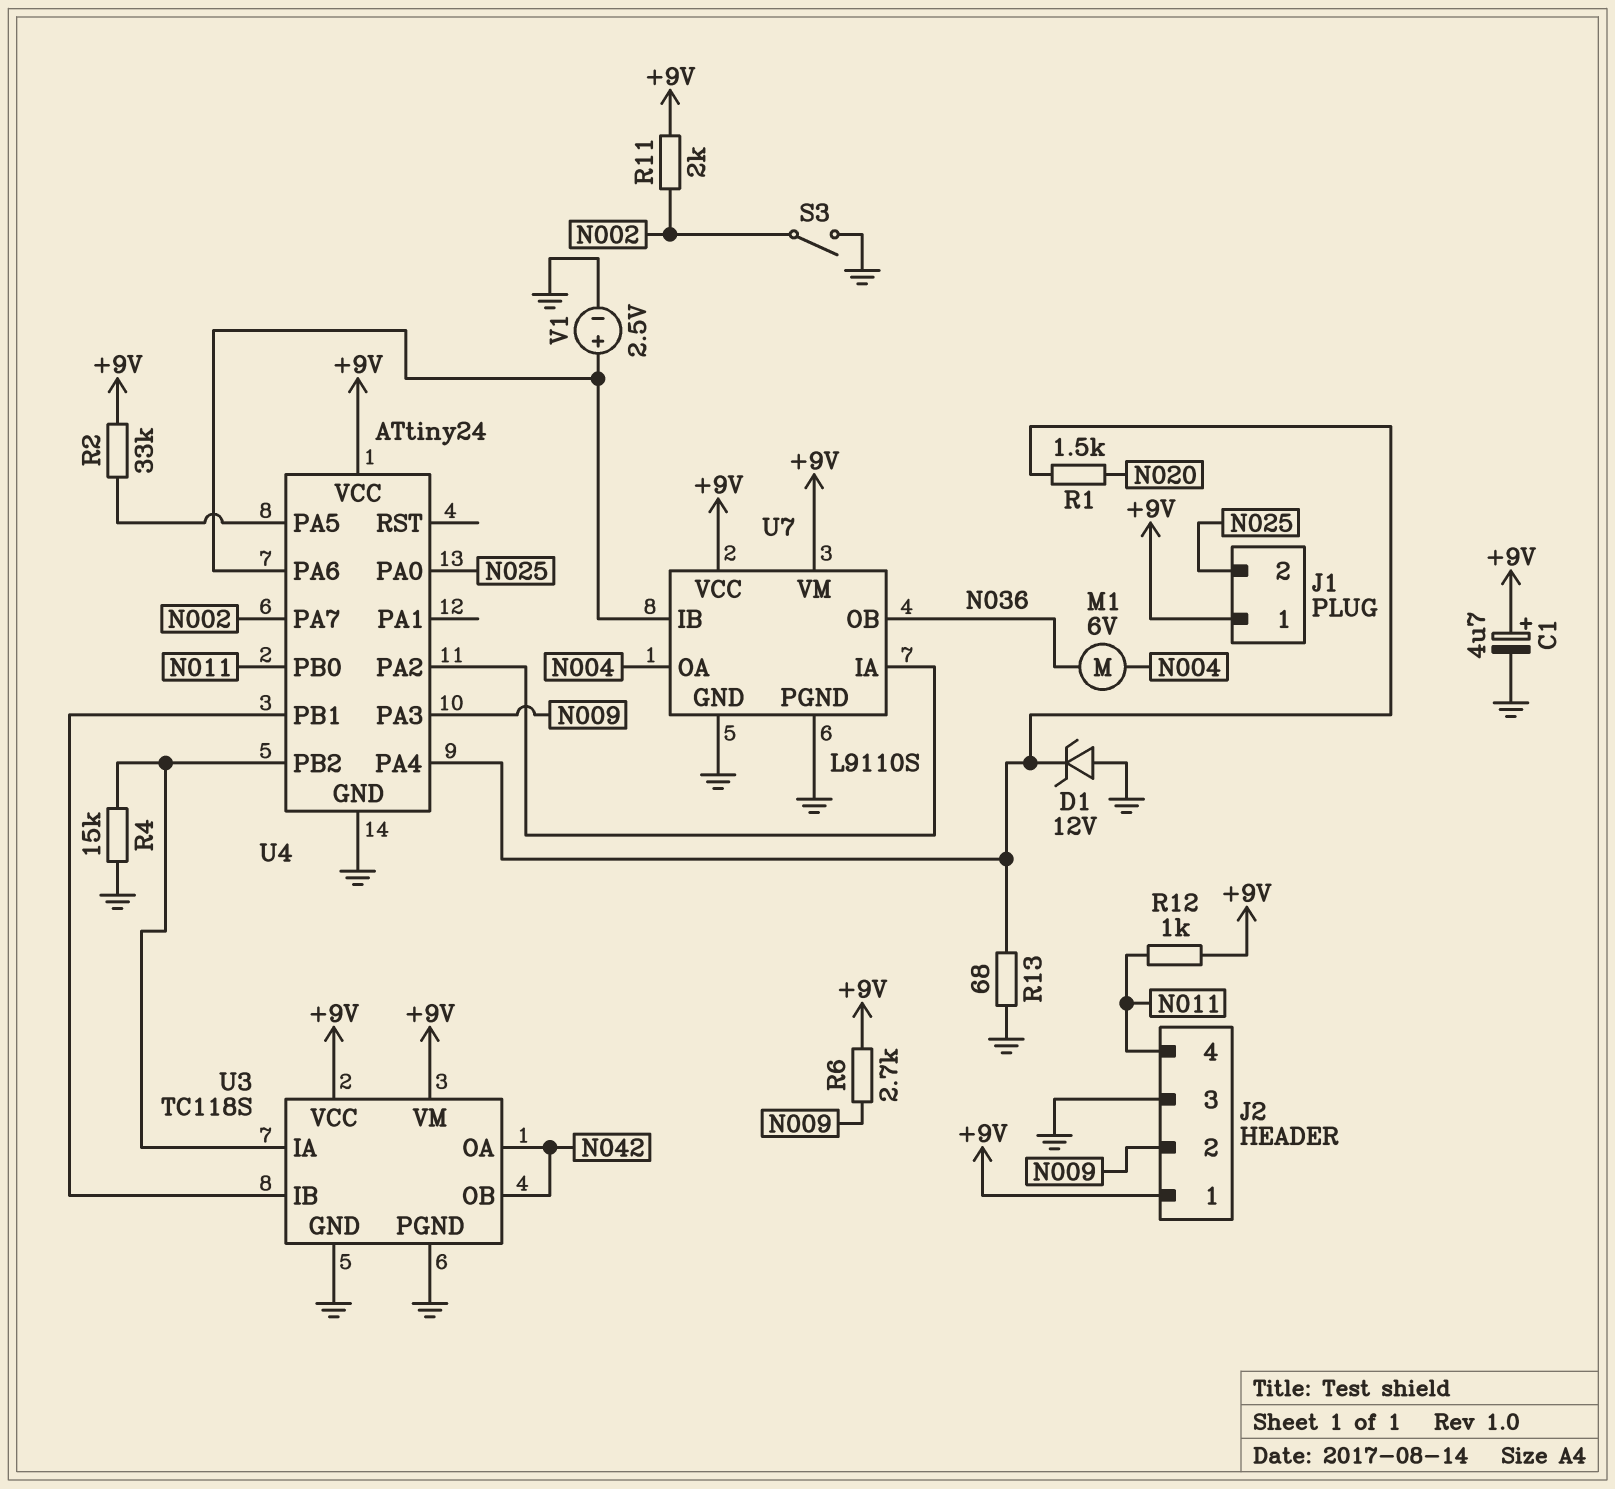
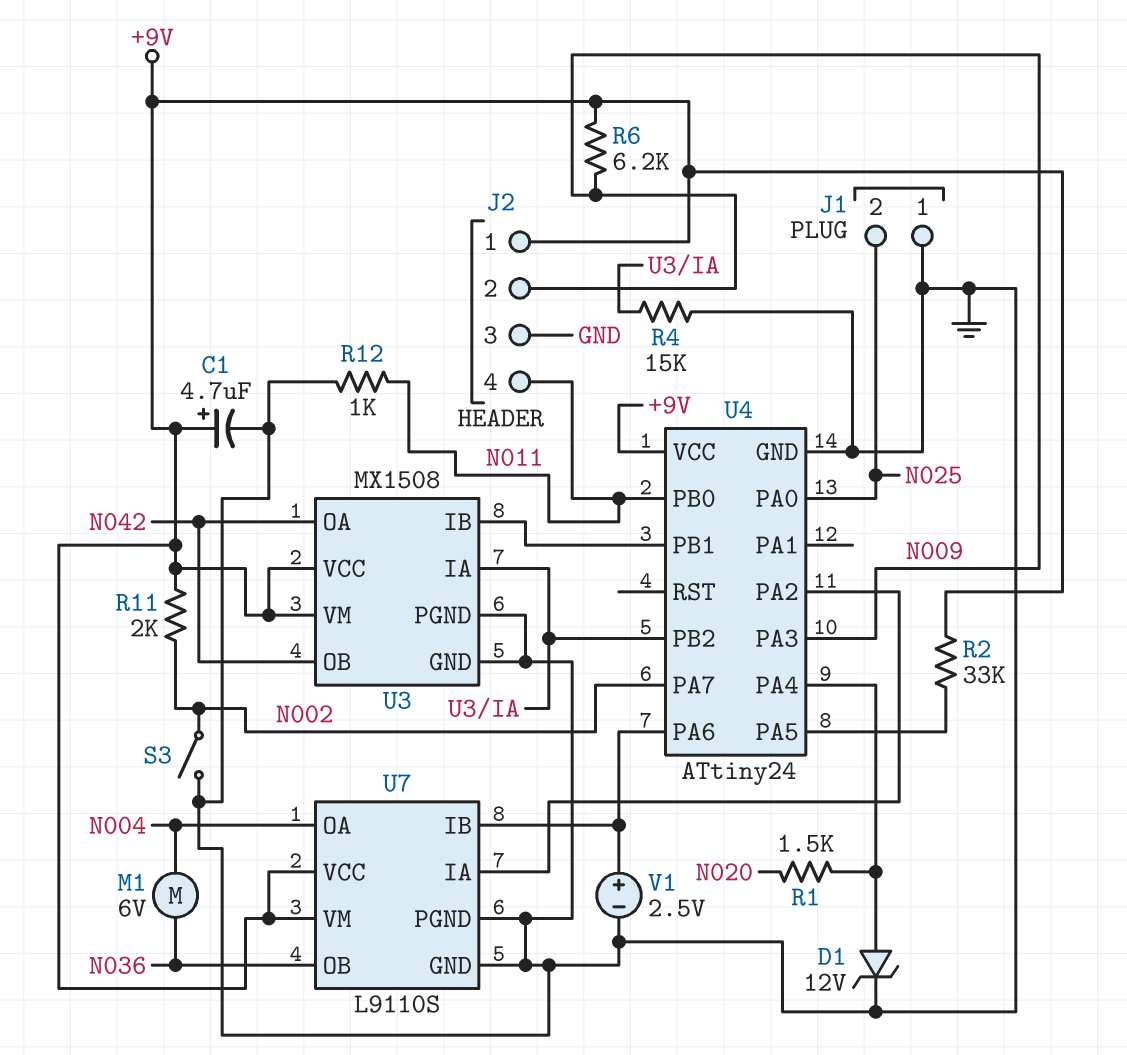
D1: zener 12V (A GND, K U4/PA4) -> zener 12V (A U4/PA4, K GND)
J1 pin 1: +9V -> GND
R6: 2.7k (+9V, N009) -> 6.2k (+9V, N009)
R12: 1k (+9V, N011) -> 1k (GND, N011)
R13: 68 (GND, U4/PA4) -> none
U3: TC118S -> MX1508

